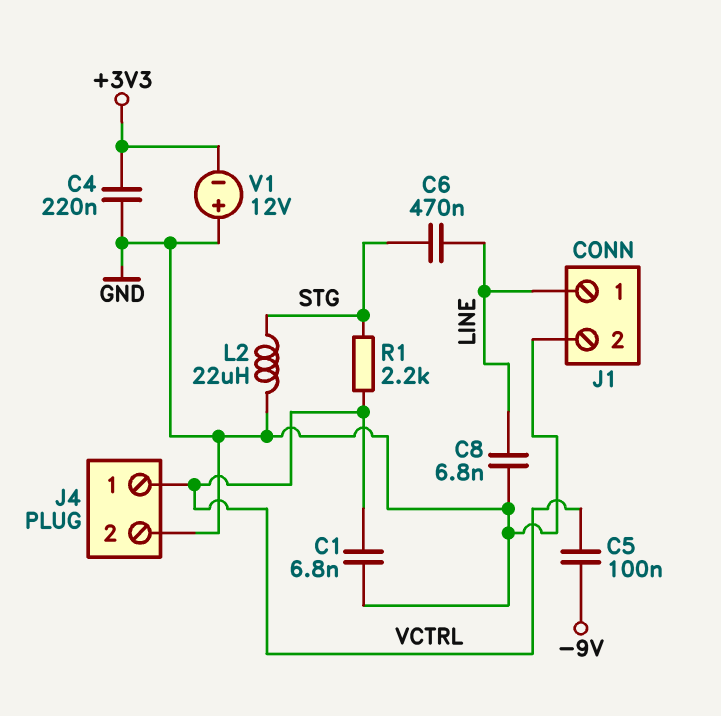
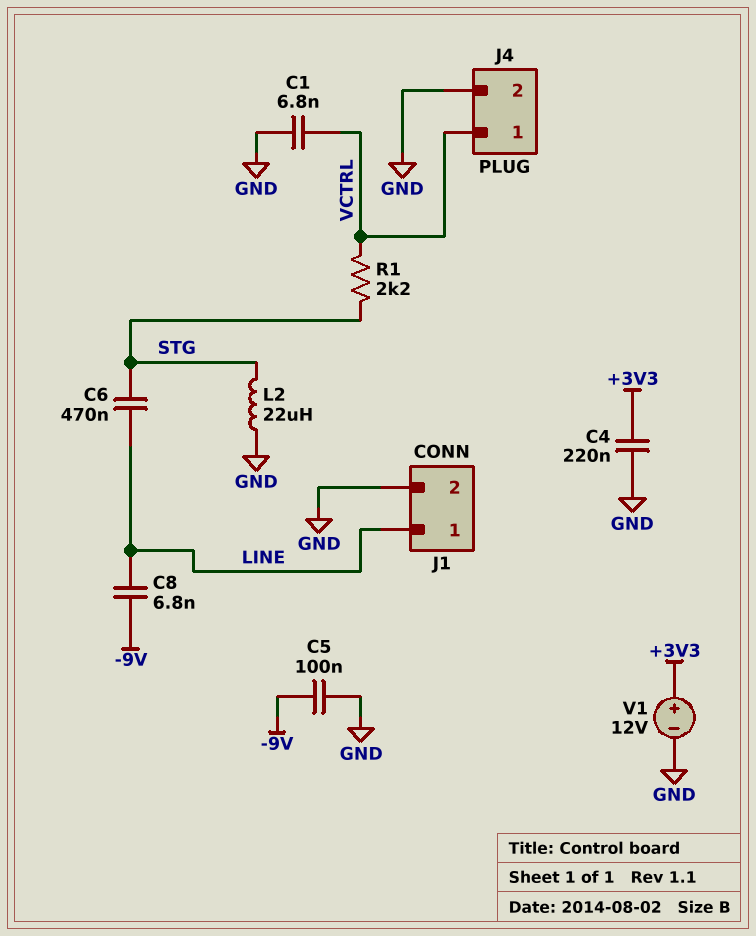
C5: 100nF (-9V, VCTRL) -> 100nF (-9V, GND)
C8: 6.8nF (GND, LINE) -> 6.8nF (-9V, LINE)
V1: 12V (plus GND, minus +3V3) -> 12V (plus +3V3, minus GND)

